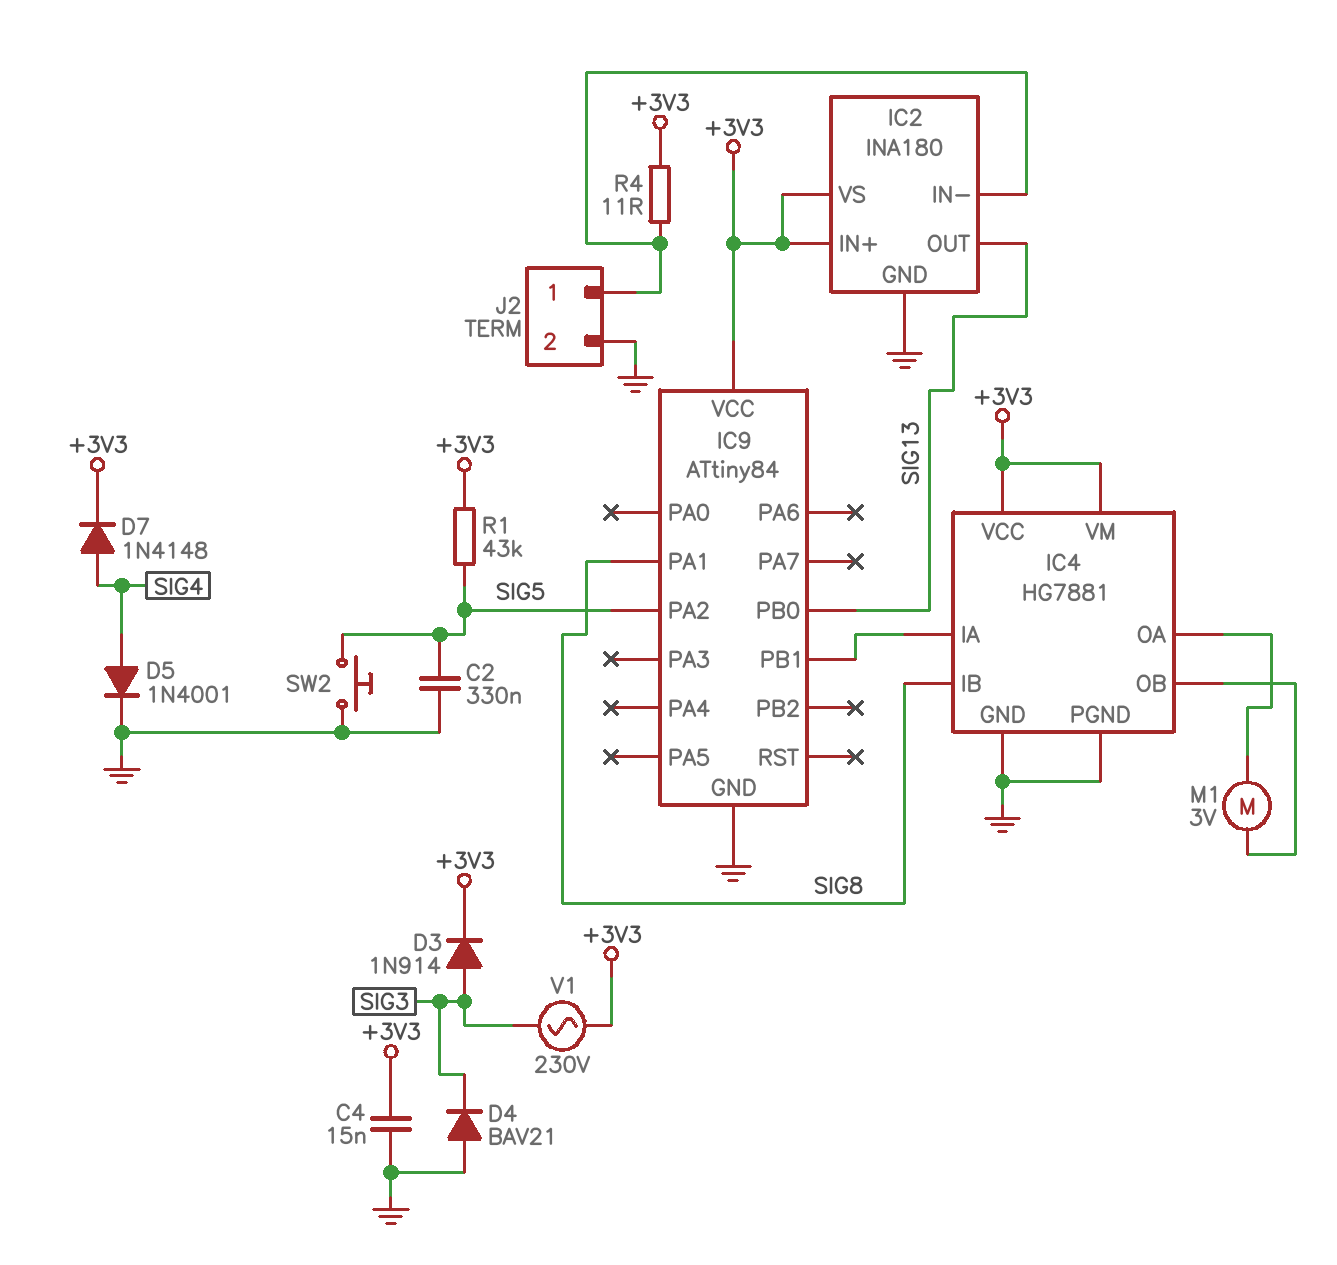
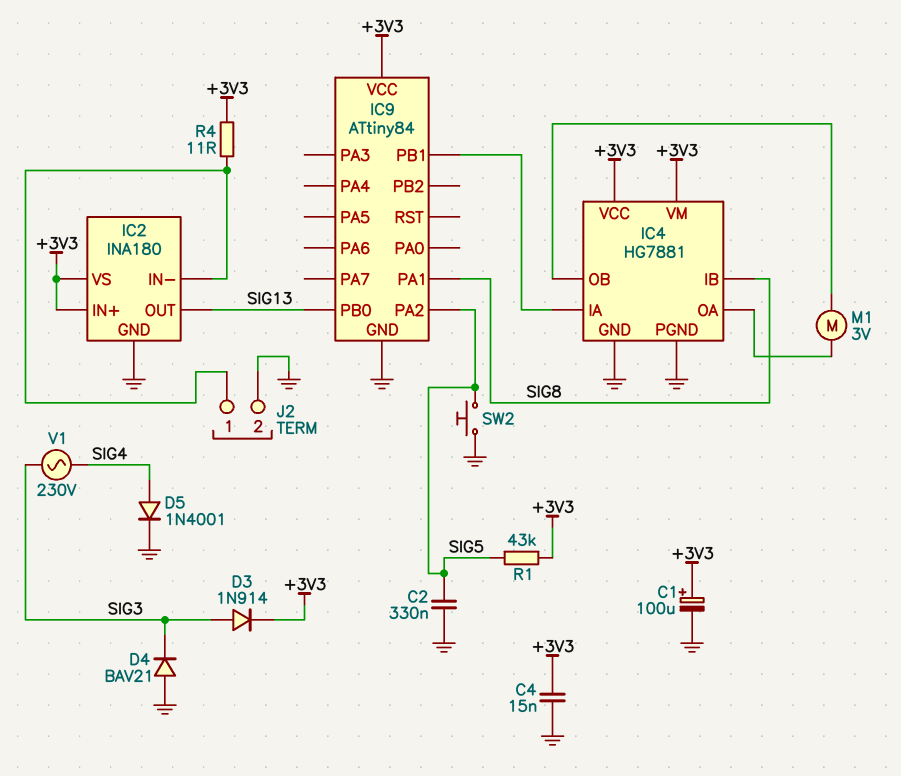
C1: none -> 100uF (plus +3V3, minus GND)
D7: diode 1N4148 (A SIG4, K +3V3) -> none
V1: AC 230V (+3V3, SIG3) -> AC 230V (SIG3, SIG4)

